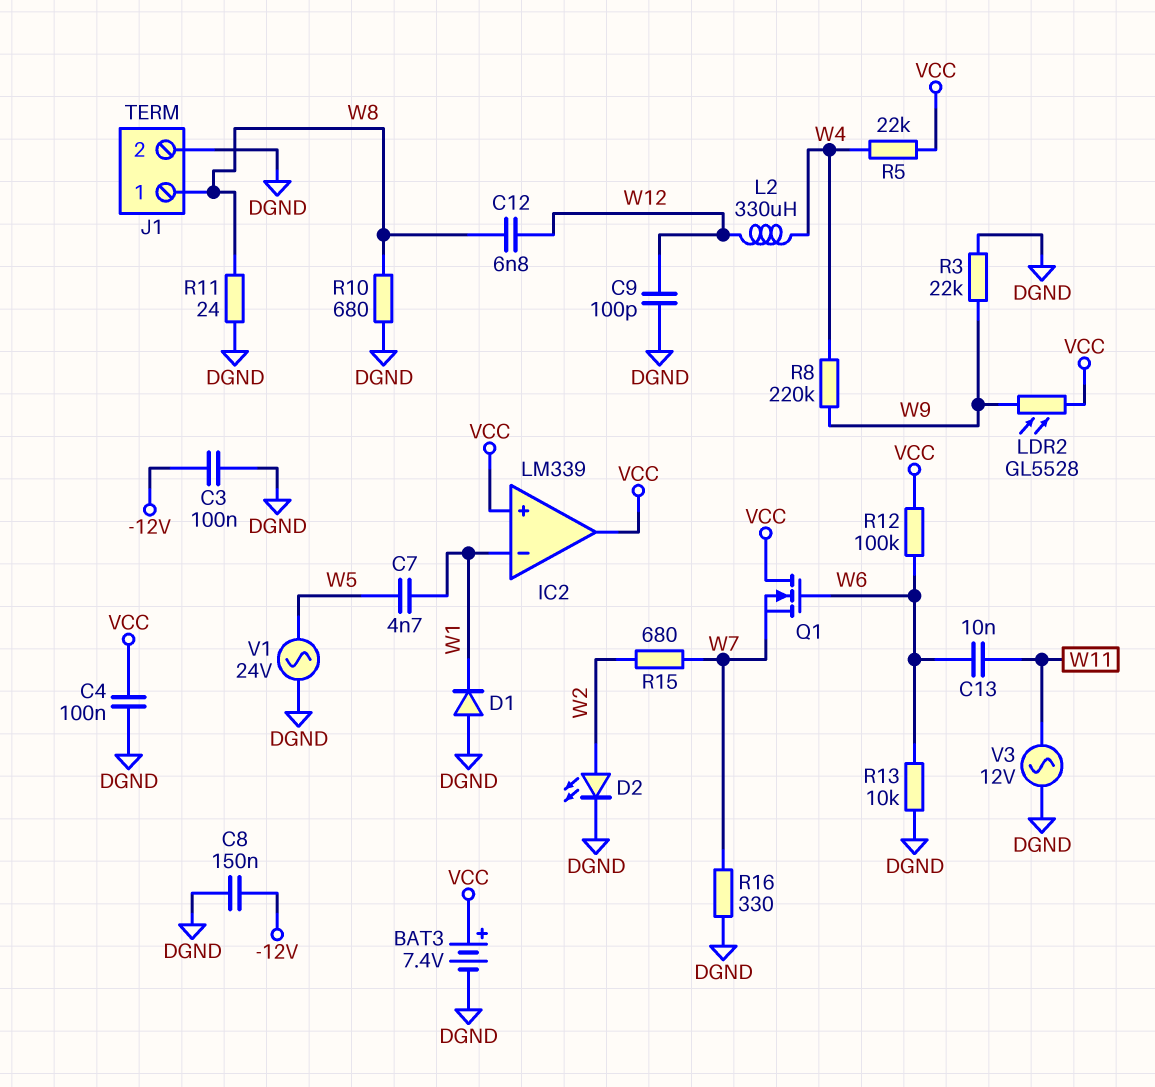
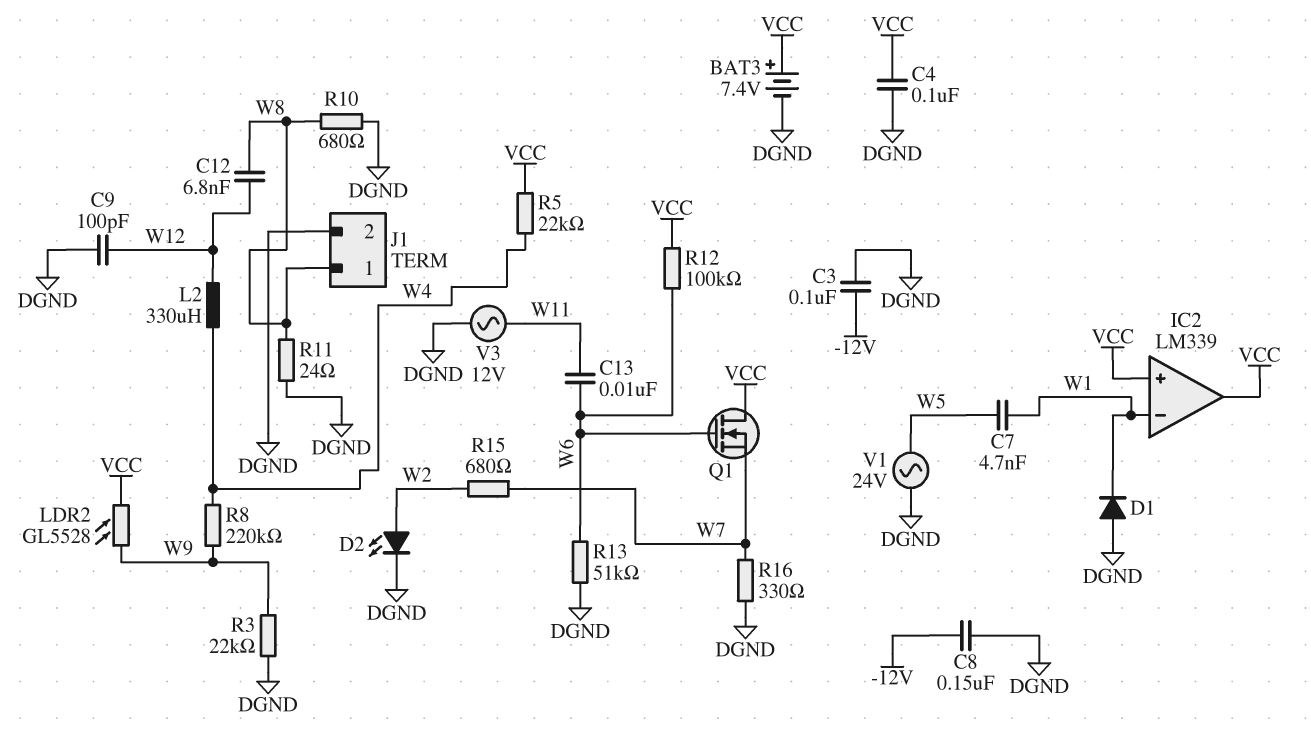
R13: 10k (DGND, W6) -> 51k (DGND, W6)

